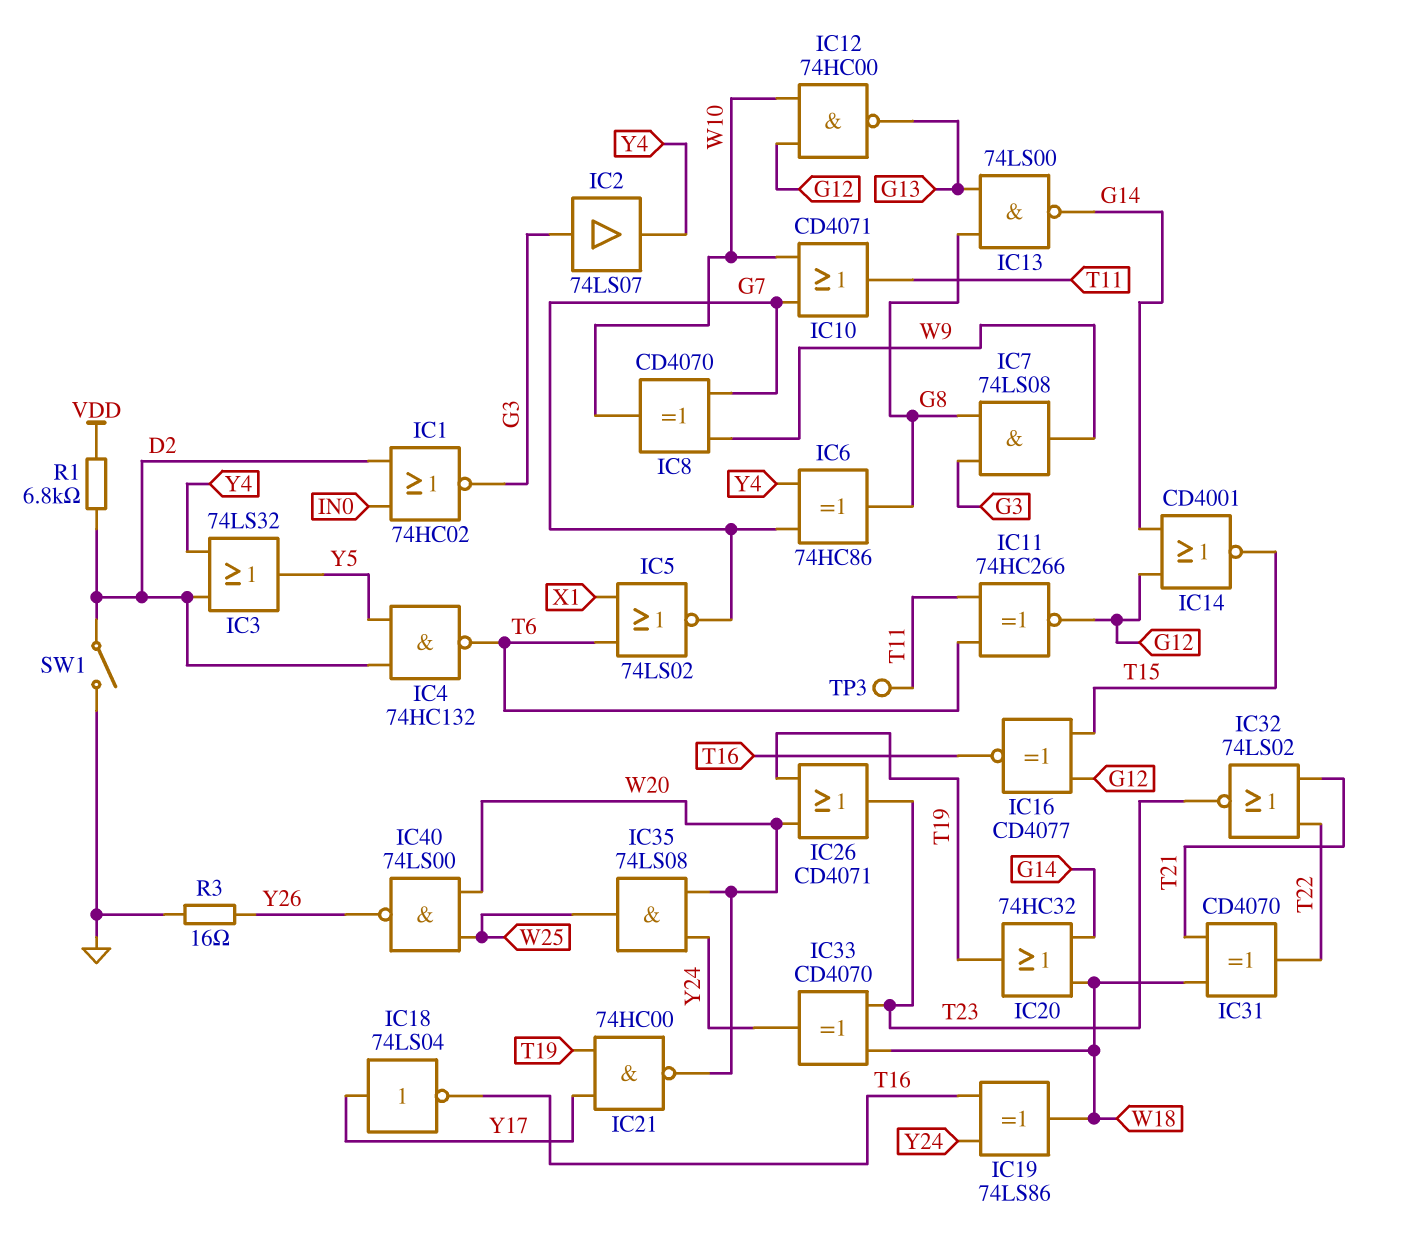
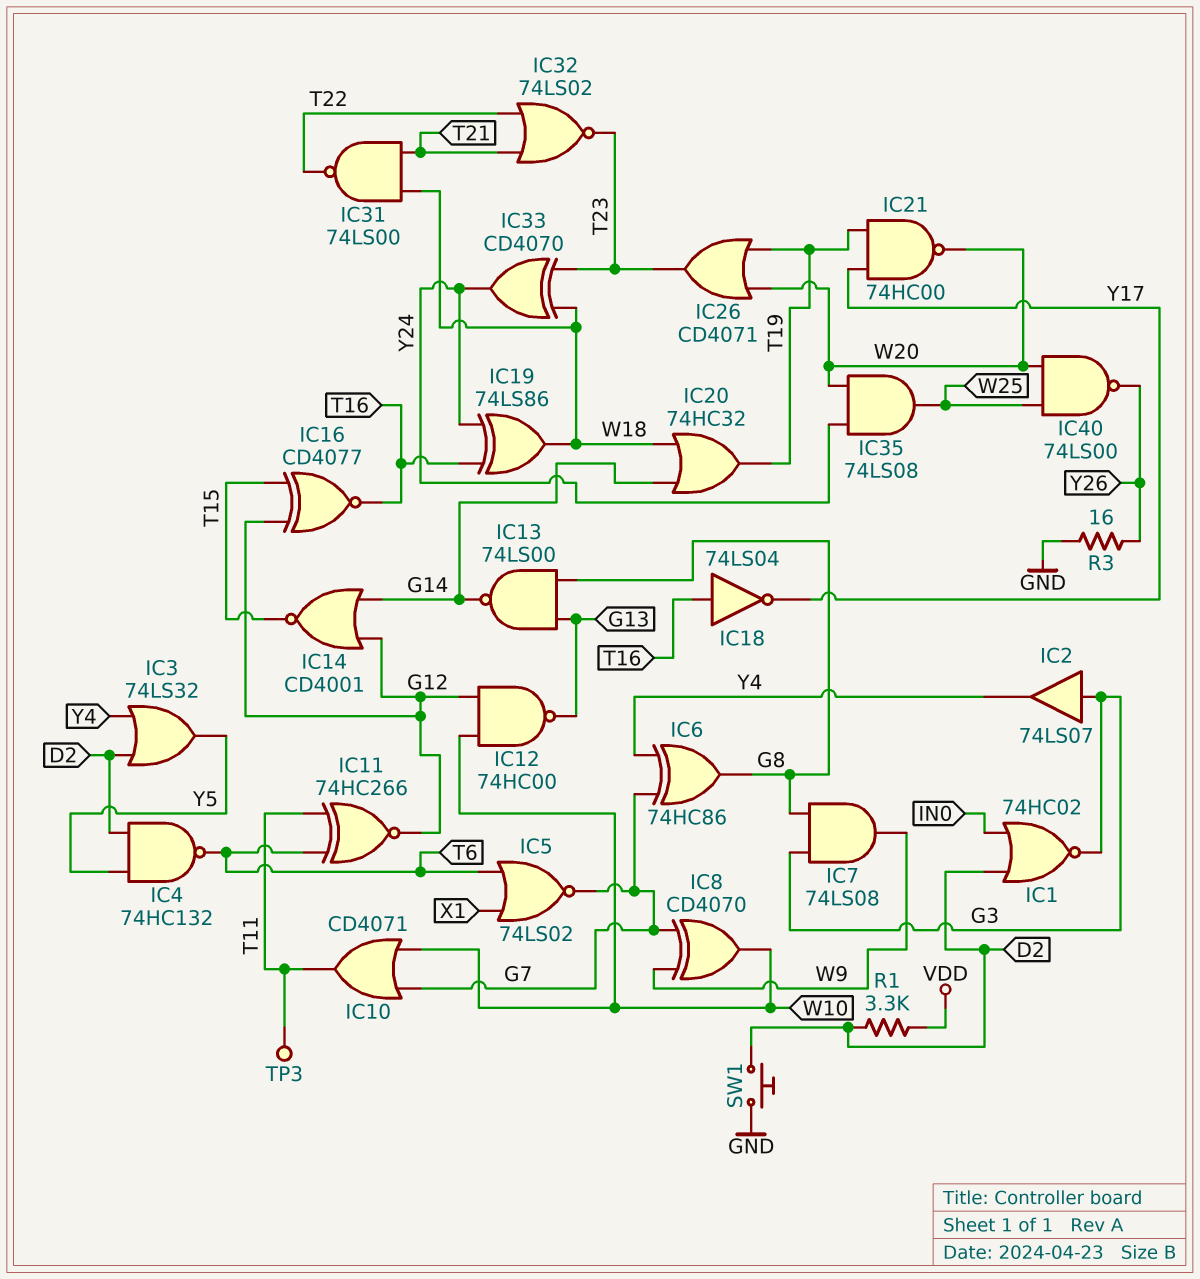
IC18: NOT 74LS04 (in Y17, out T16) -> NOT 74LS04 (in T16, out Y17)
IC31: XOR CD4070 (in T21, in W18, out T22) -> NAND 74LS00 (in T21, in W18, out T22)
R1: 6.8k (D2, VDD) -> 3.3k (D2, VDD)
SW1: switch (D2, GND) -> button (D2, GND)

